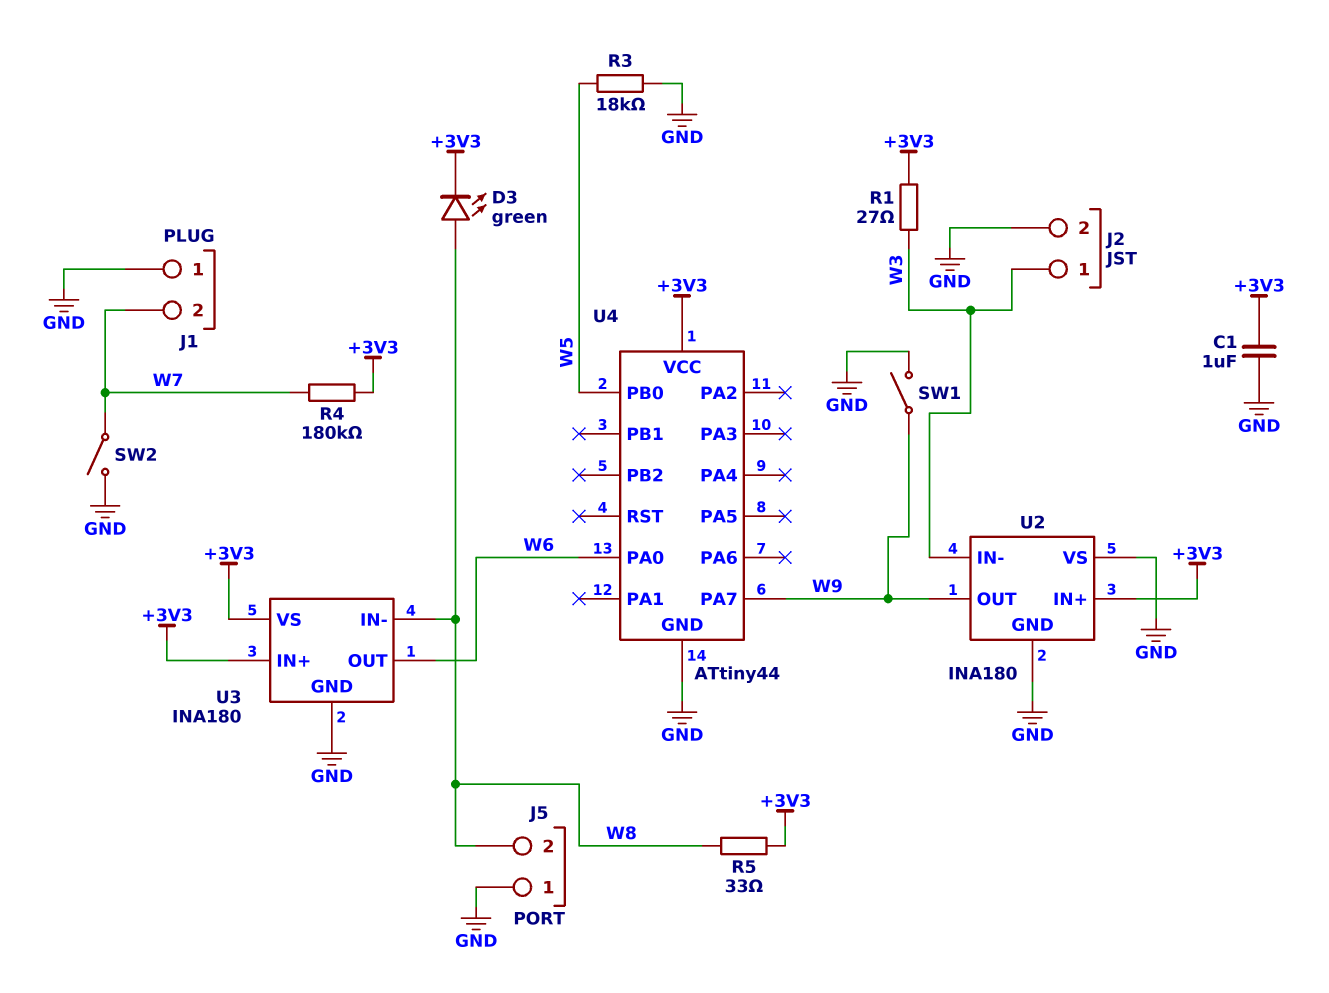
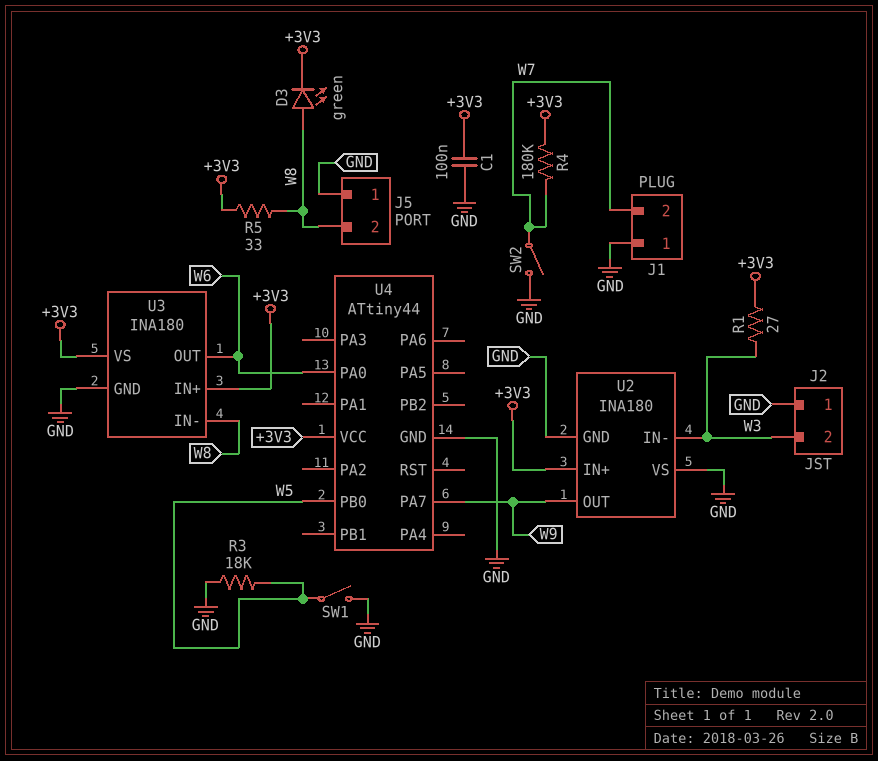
C1: 1uF (+3V3, GND) -> 100nF (+3V3, GND)
J2 pin 1: W3 -> GND
J2 pin 2: GND -> W3
SW1: switch (GND, W9) -> switch (GND, W5)

